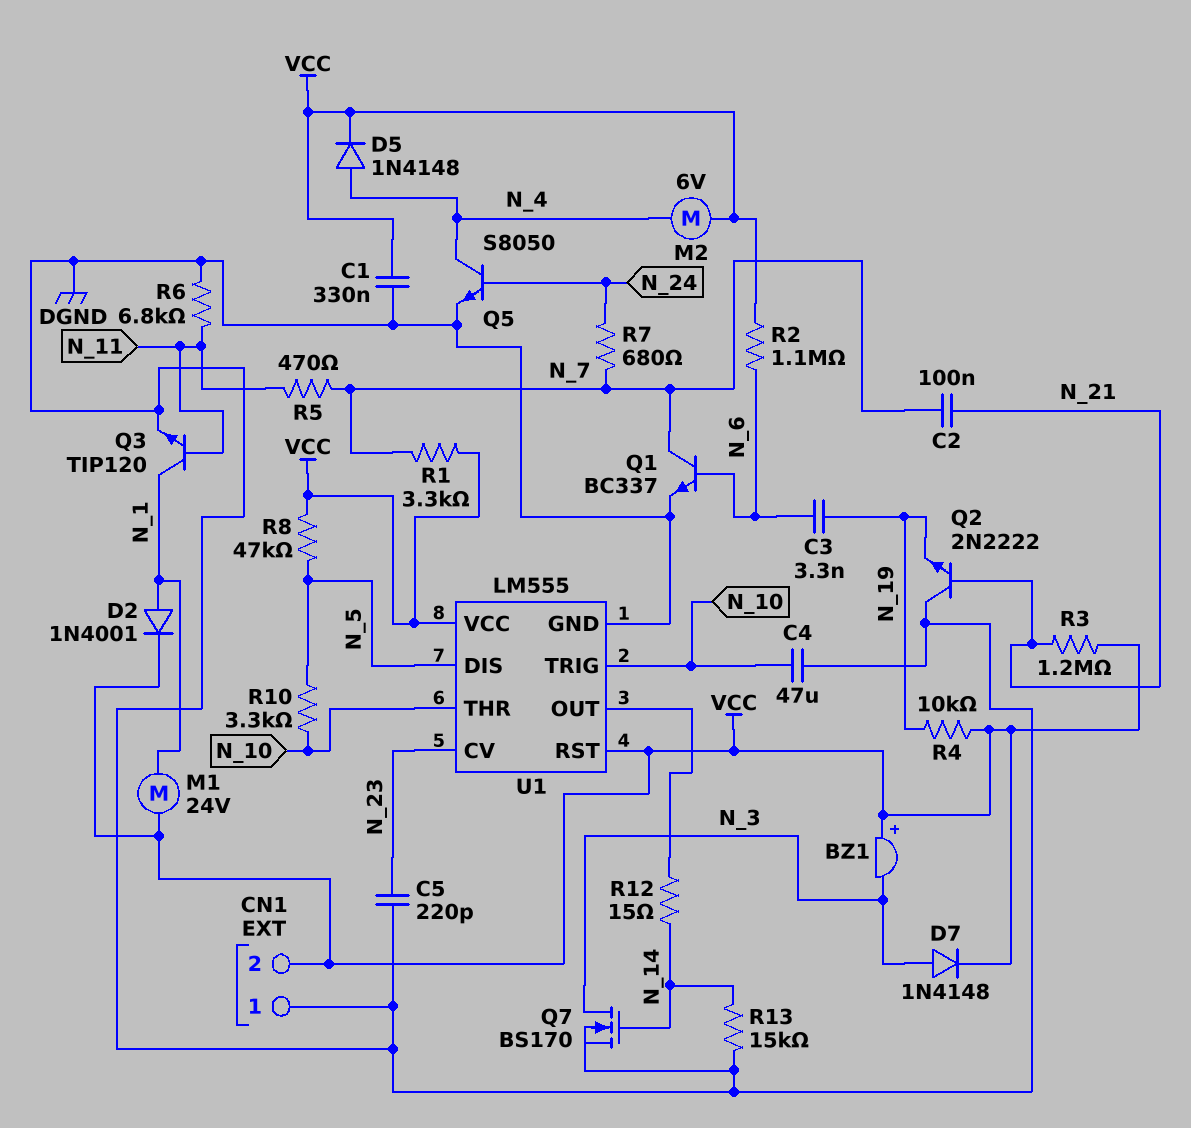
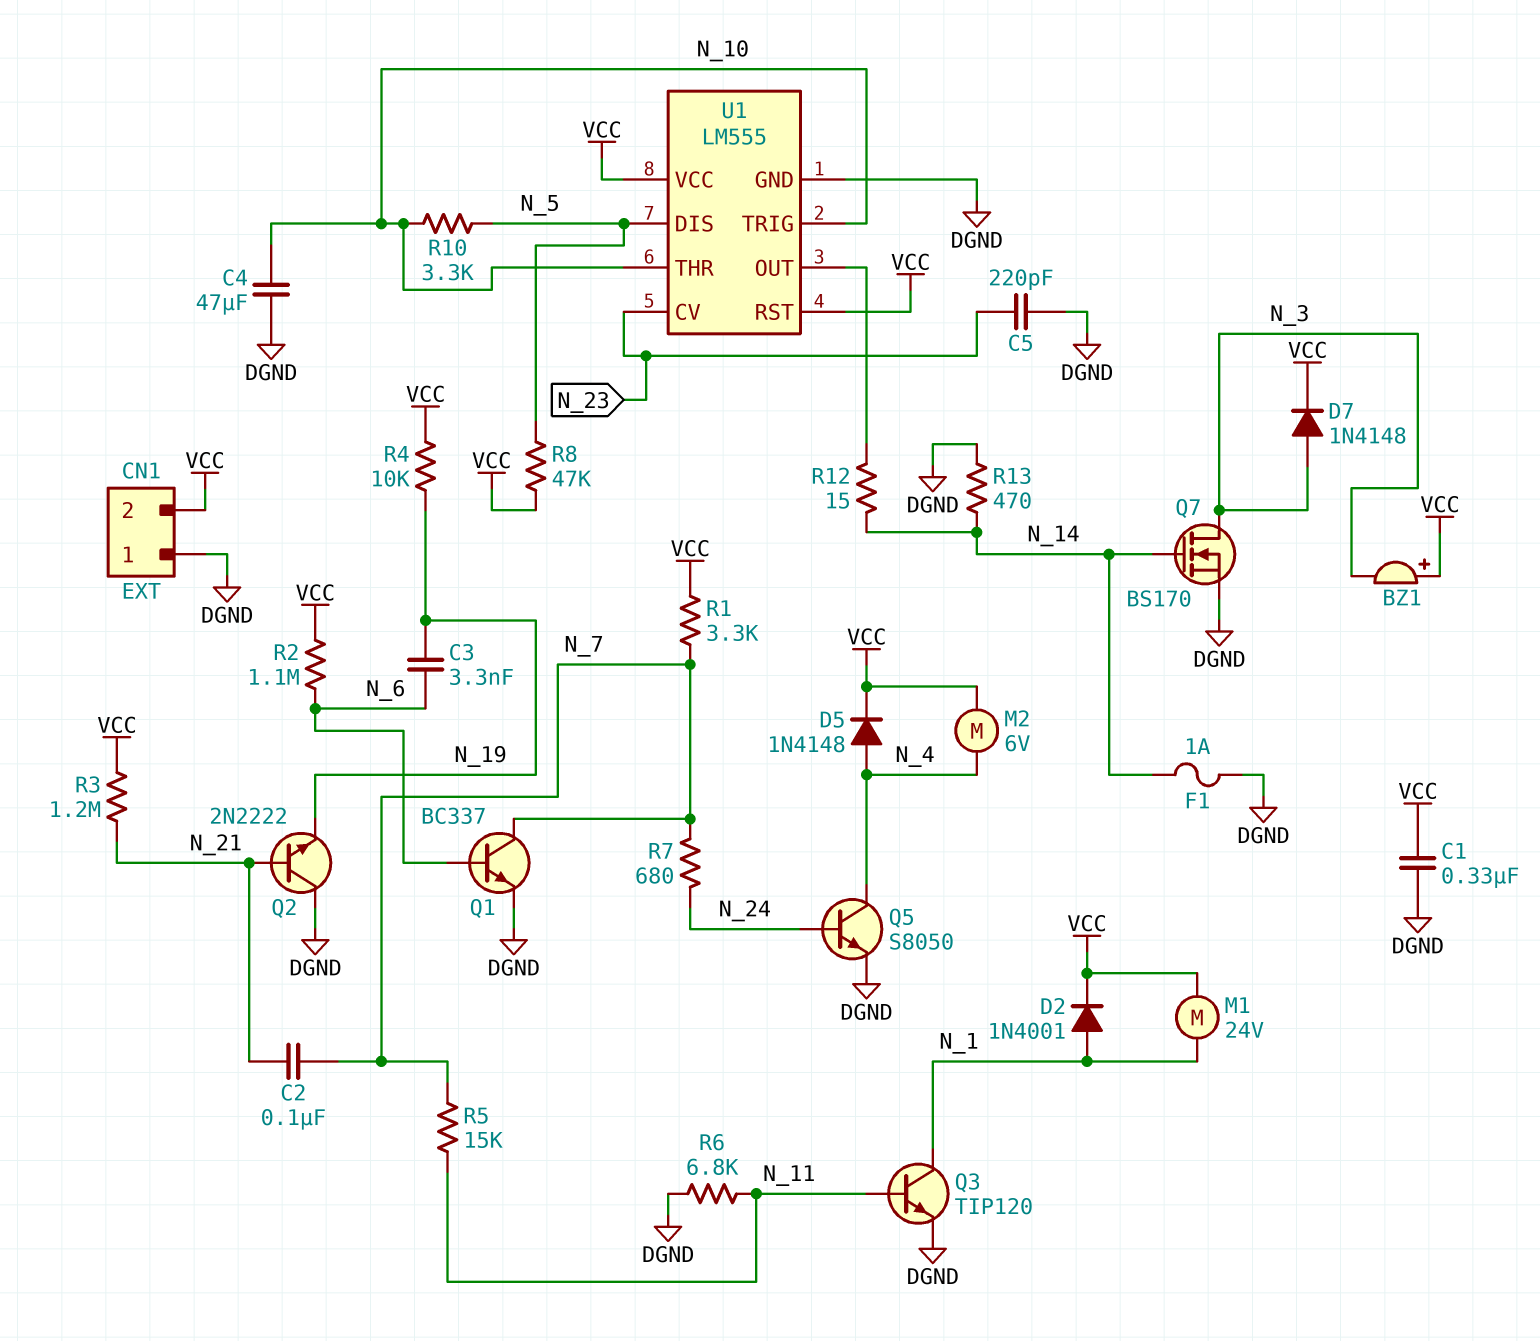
F1: none -> 1A (DGND, N_14)
R5: 470 (N_7, N_11) -> 15k (N_7, N_11)
R13: 15k (DGND, N_14) -> 470 (DGND, N_14)

